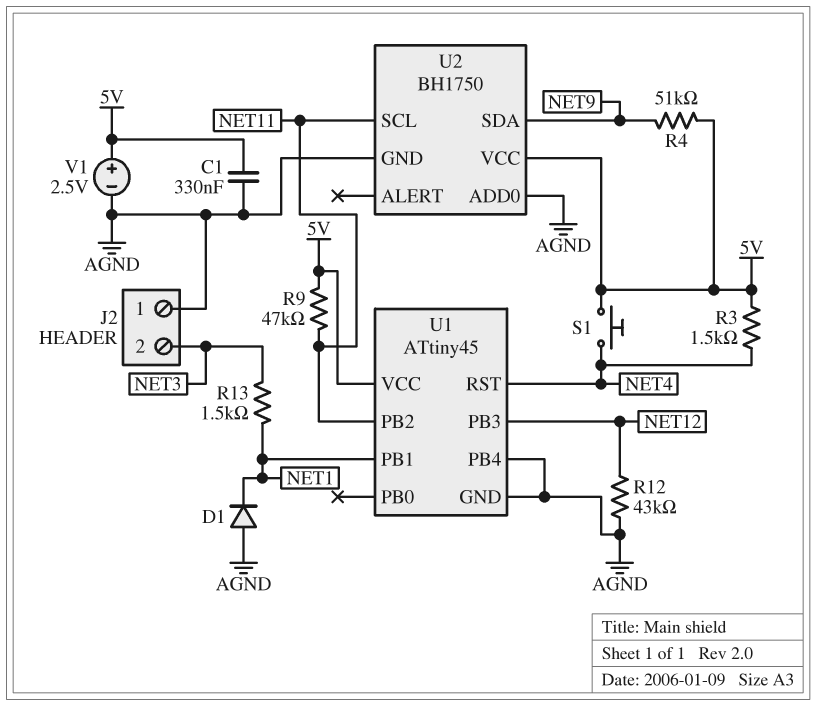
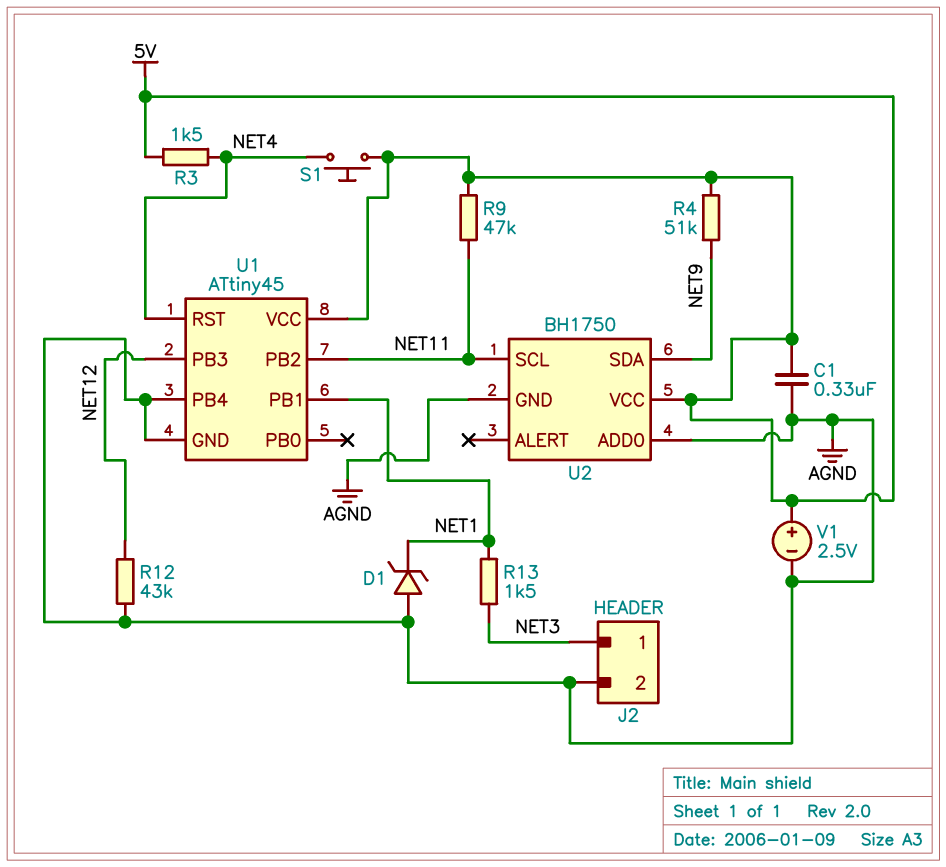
D1: diode (A AGND, K NET1) -> zener (A AGND, K NET1)
J2 pin 1: AGND -> NET3
J2 pin 2: NET3 -> AGND

